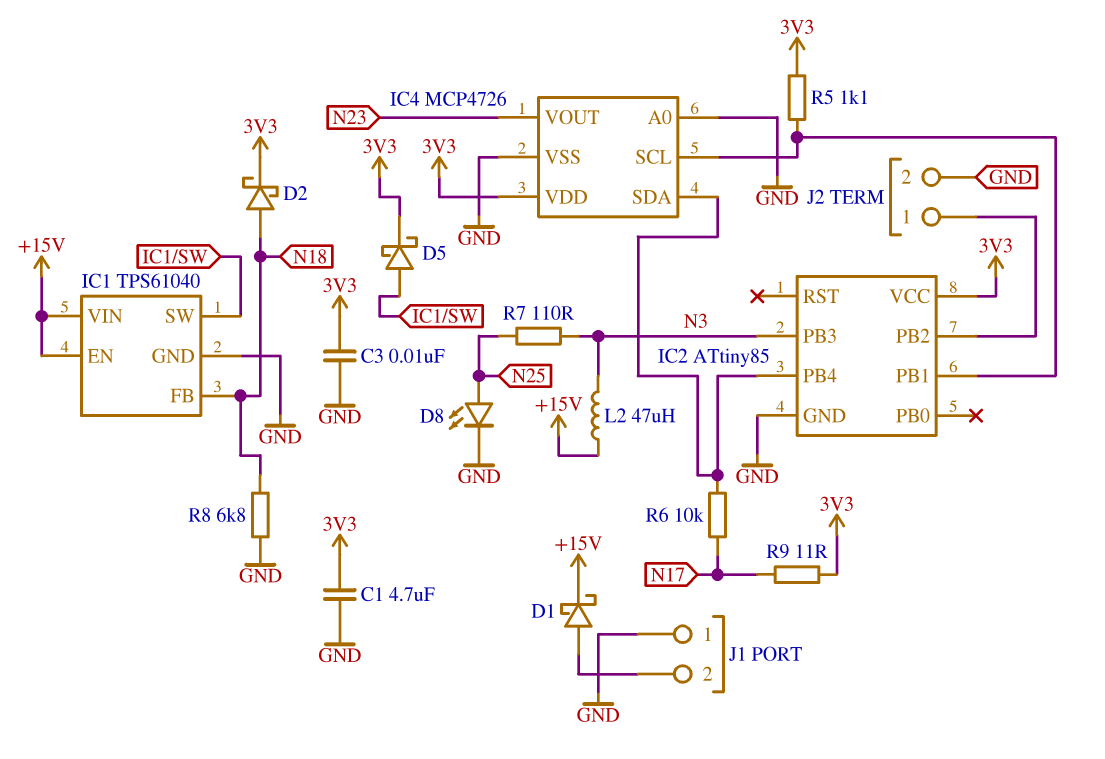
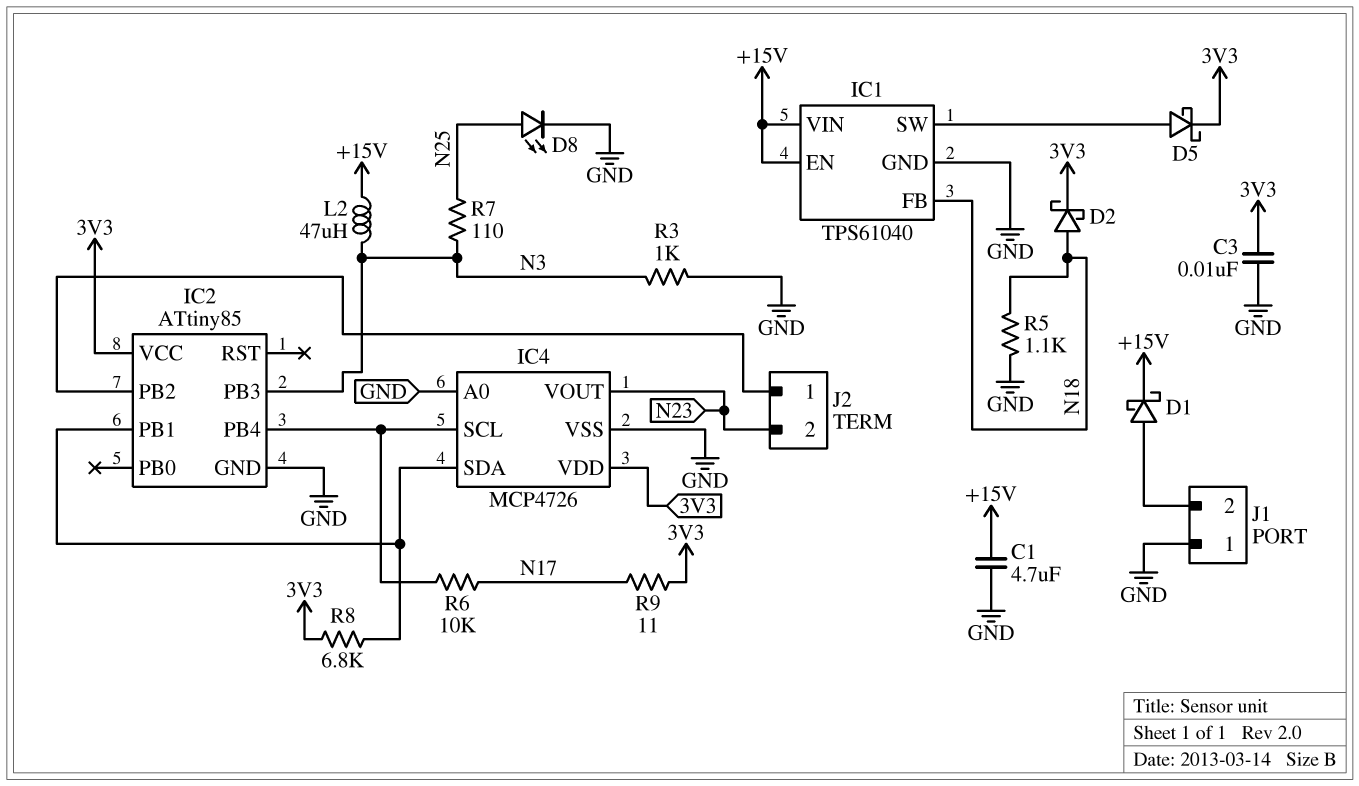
C1: 4.7uF (3V3, GND) -> 4.7uF (+15V, GND)
IC4 pin SCL: IC2/PB1 -> IC2/PB4
IC4 pin SDA: IC2/PB4 -> IC2/PB1
J2 pin 2: GND -> N23
R3: none -> 1k (GND, N3)
R5: 1.1k (3V3, IC2/PB1) -> 1.1k (GND, N18)
R8: 6.8k (GND, N18) -> 6.8k (3V3, IC2/PB1)

